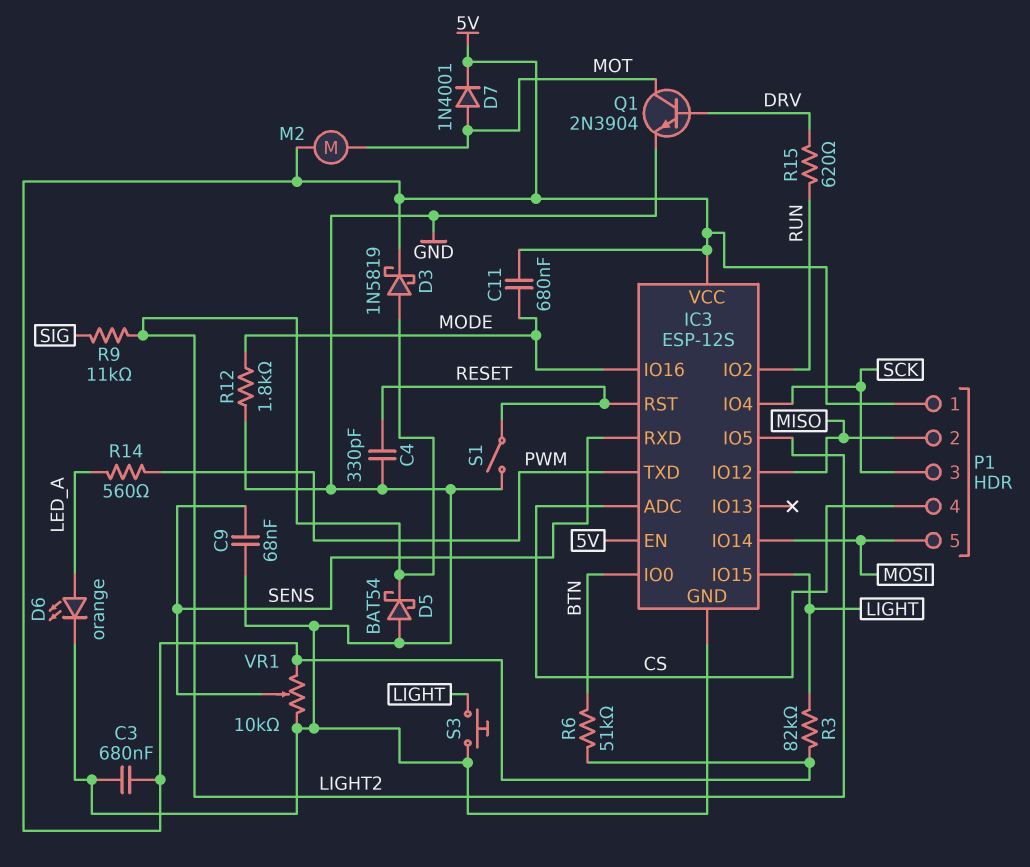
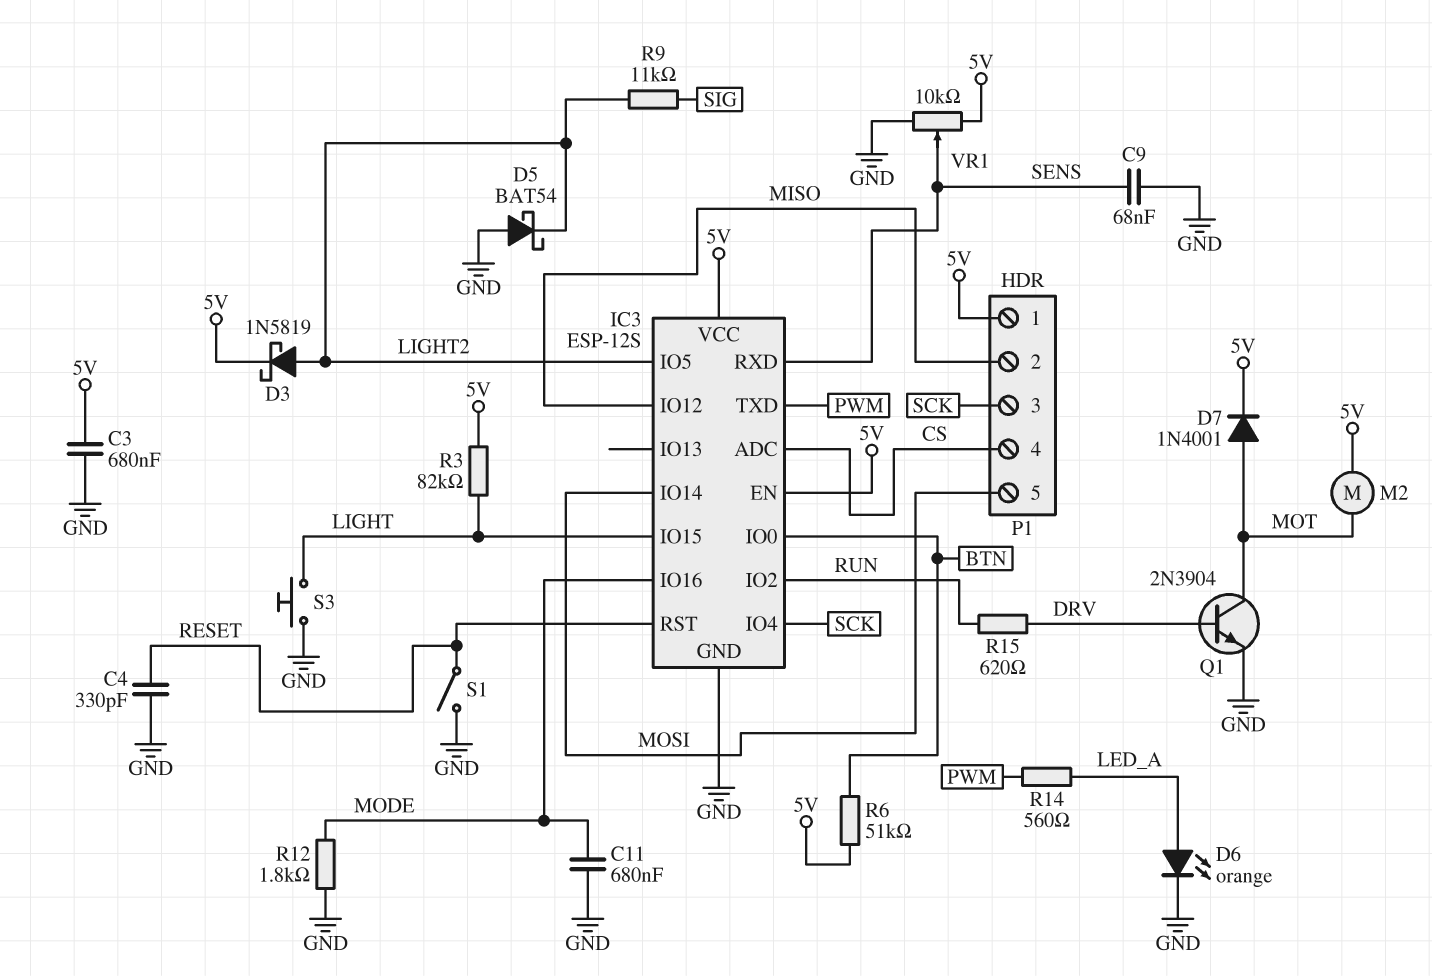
C11: 680nF (5V, MODE) -> 680nF (GND, MODE)

